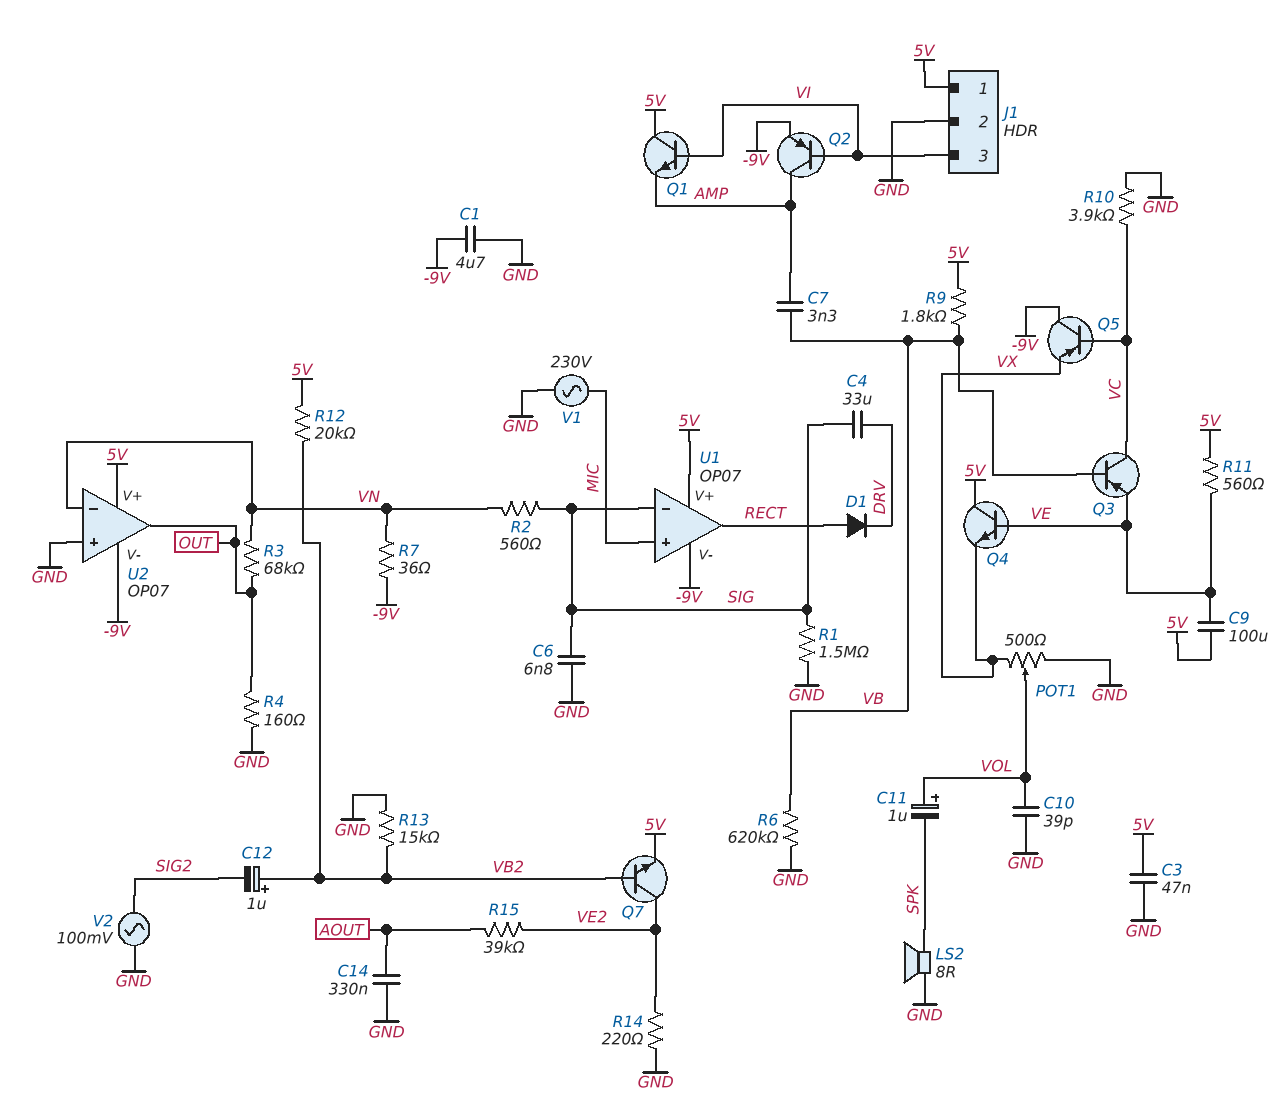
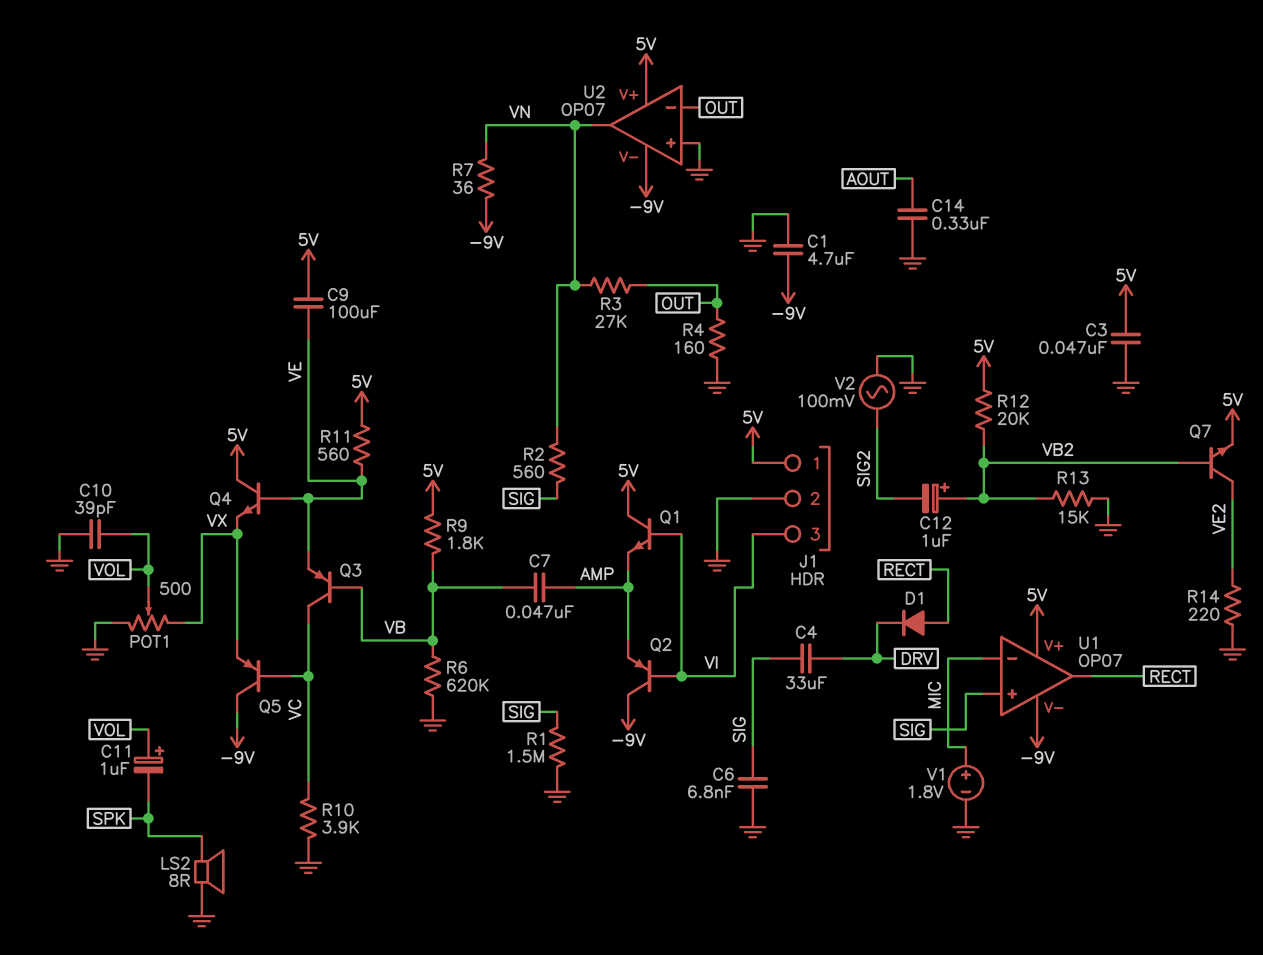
C7: 3.3nF (AMP, VB) -> 47nF (AMP, VB)
Q2: PNP (B VI, C AMP, E -9V) -> PNP (B VI, C -9V, E AMP)
R3: 68k (OUT, VN) -> 27k (OUT, VN)
R15: 39k (AOUT, VE2) -> none
U1 pin in+: MIC -> SIG
U1 pin in-: SIG -> MIC
U2 pin in-: VN -> OUT
U2 pin out: OUT -> VN
V1: AC 230V (GND, MIC) -> 1.8V (plus MIC, minus GND)

